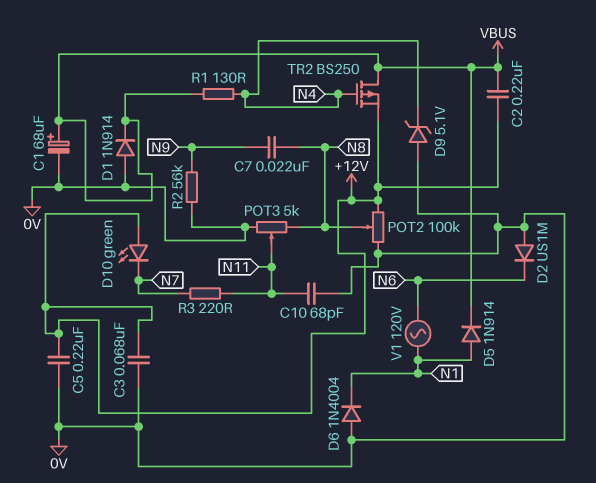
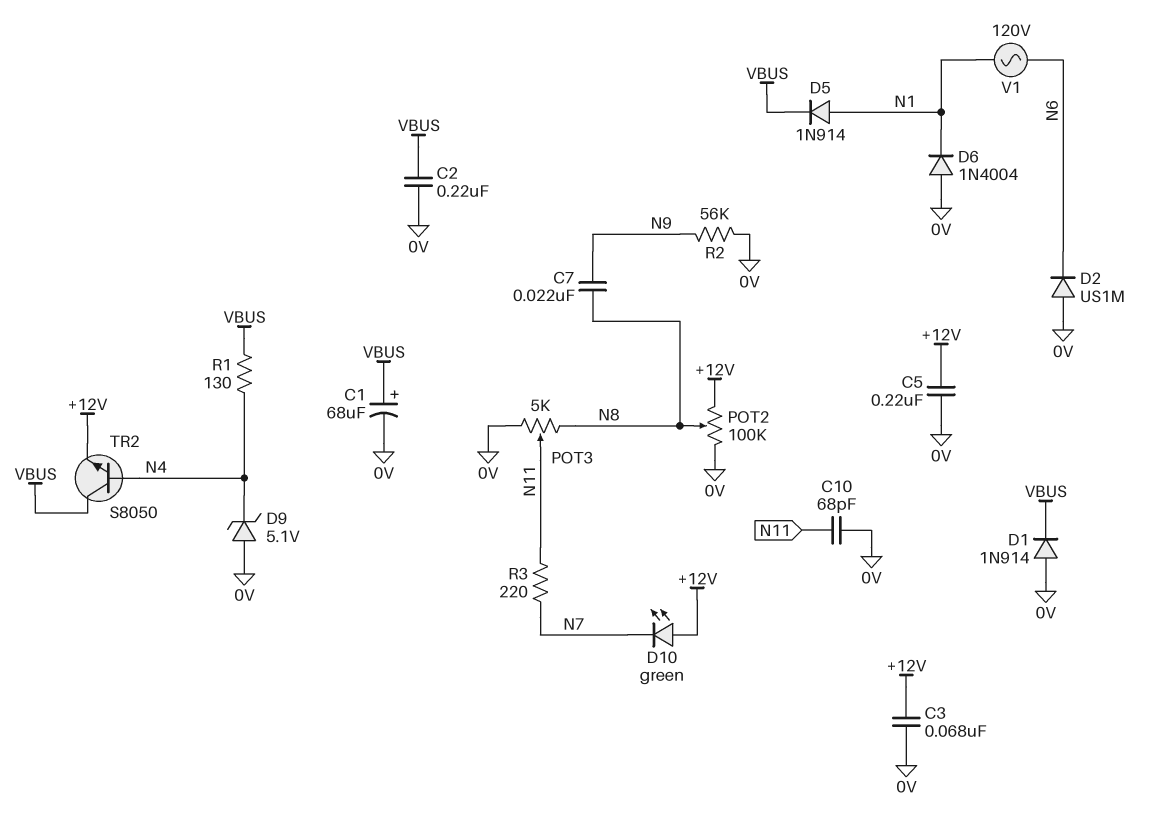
C2: 220nF (+12V, VBUS) -> 220nF (0V, VBUS)
TR2: PMOS BS250 (G N4, D VBUS, S +12V) -> NPN S8050 (B N4, C VBUS, E +12V)

